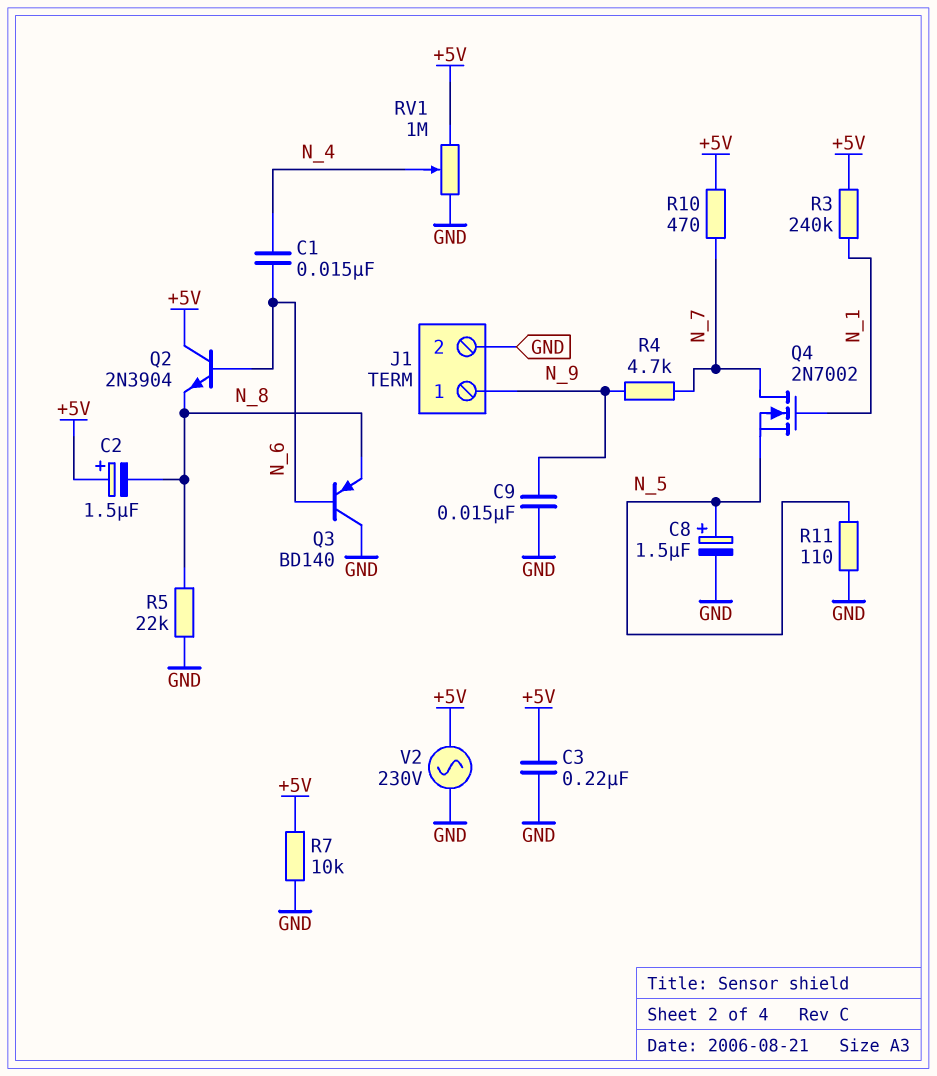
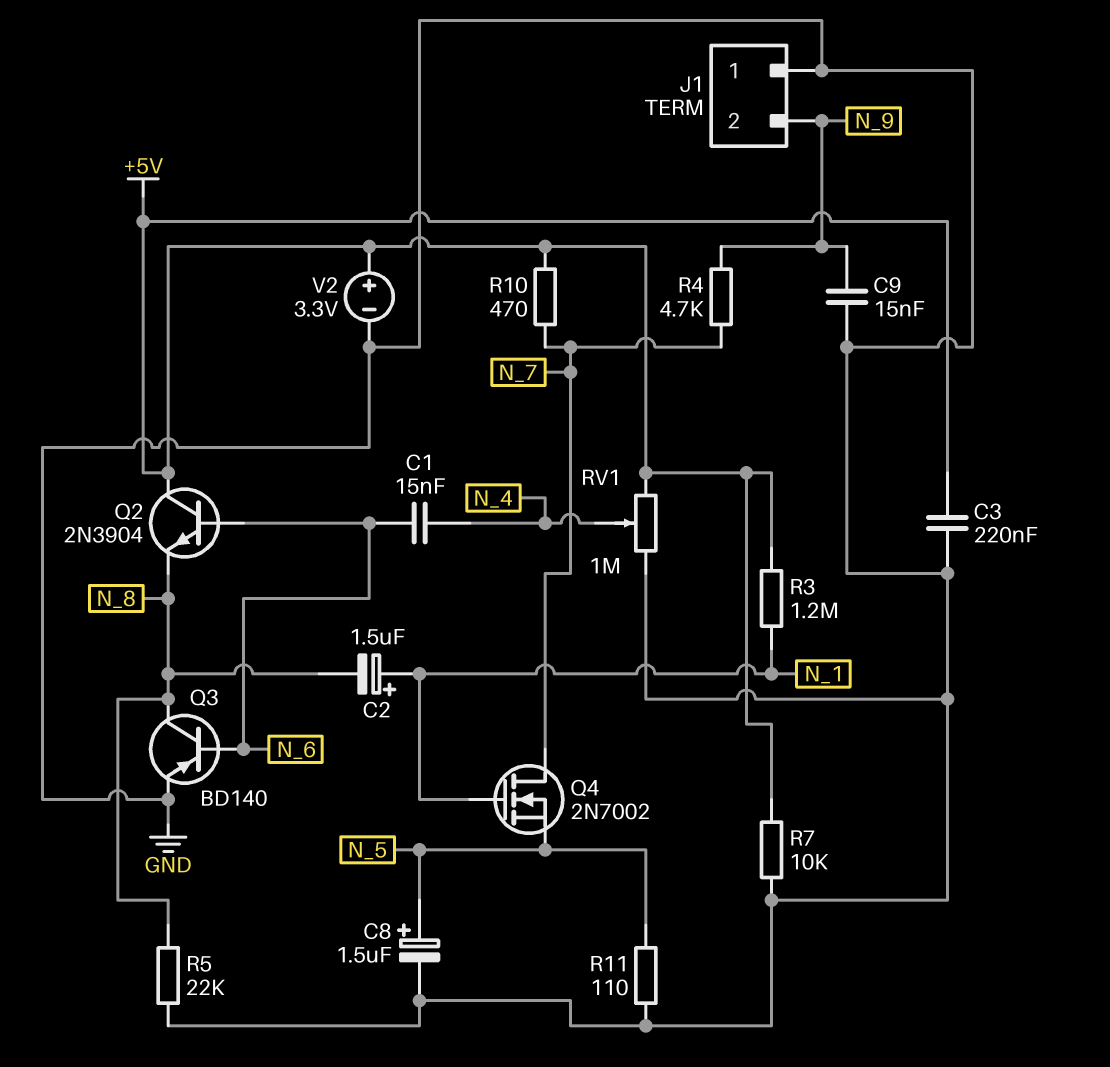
C2: 1.5uF (plus +5V, minus N_8) -> 1.5uF (plus N_1, minus N_8)
J1 pin 1: N_9 -> GND
J1 pin 2: GND -> N_9
Q3: PNP BD140 (B N_6, C GND, E N_8) -> PNP BD140 (B N_6, C N_8, E GND)
R3: 240k (+5V, N_1) -> 1.2M (+5V, N_1)
V2: AC 230V (+5V, GND) -> 3.3V (plus +5V, minus GND)

